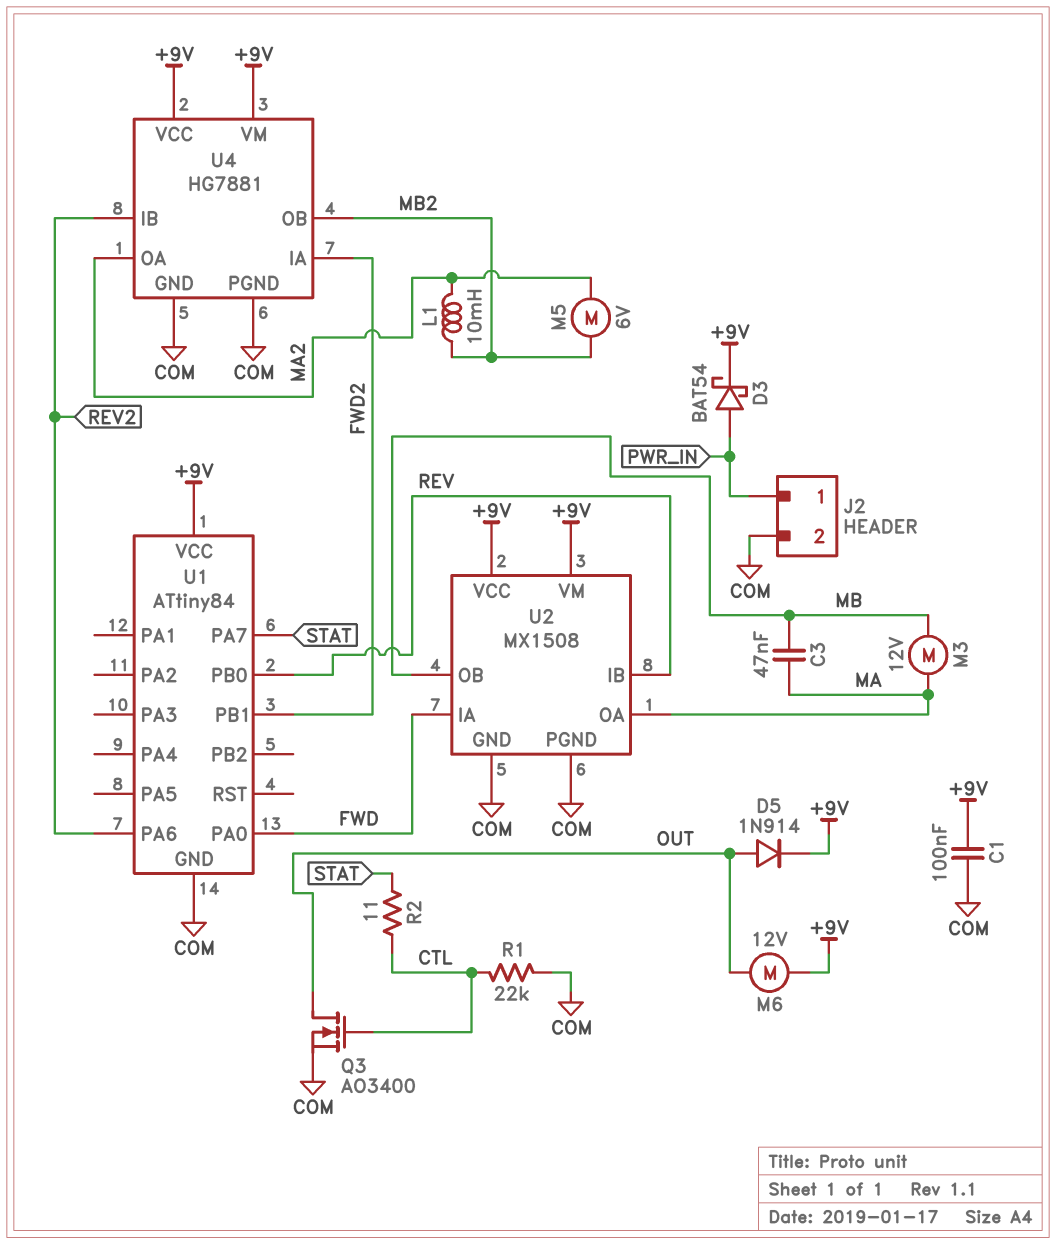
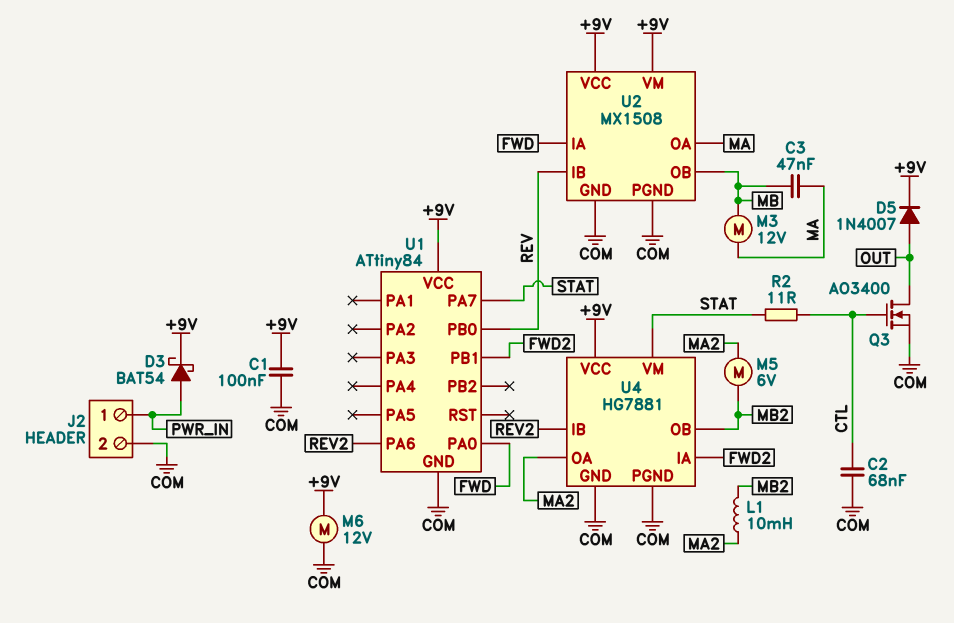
C2: none -> 68nF (COM, CTL)
D5: diode 1N914 (A OUT, K +9V) -> diode 1N4007 (A OUT, K +9V)
M6: motor 12V (+9V, OUT) -> motor 12V (+9V, COM)
R1: 22k (COM, CTL) -> none
U4 pin VM: +9V -> STAT

